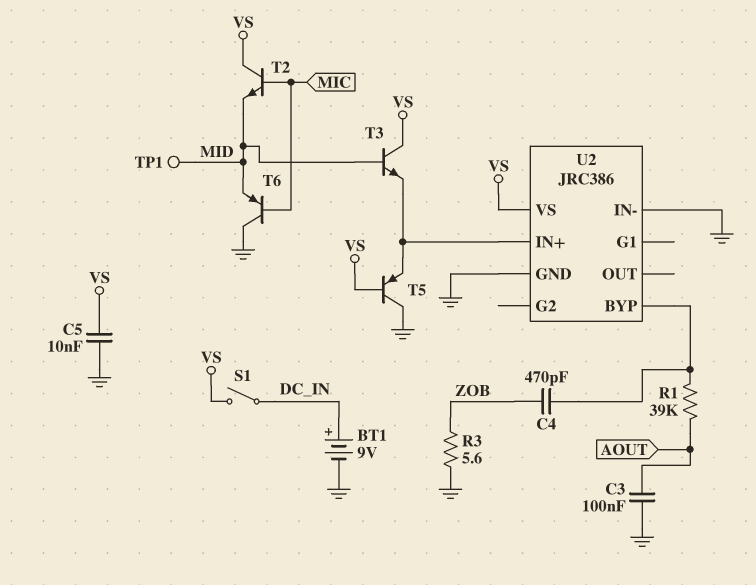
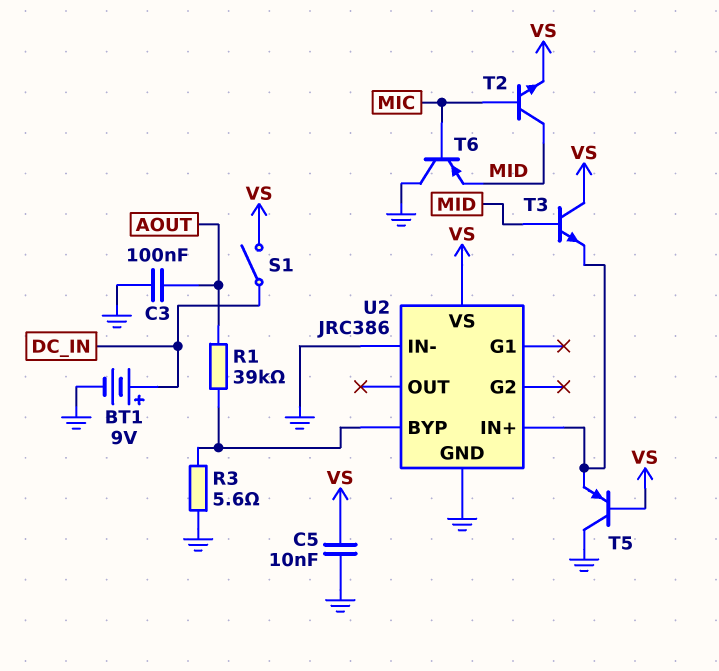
C4: 470pF (U2/BYP, ZOB) -> none
R3: 5.6 (GND, ZOB) -> 5.6 (GND, U2/BYP)
T2: NPN (B MIC, C VS, E MID) -> NPN (B MIC, C MID, E VS)
TP1: test point (MID) -> none

